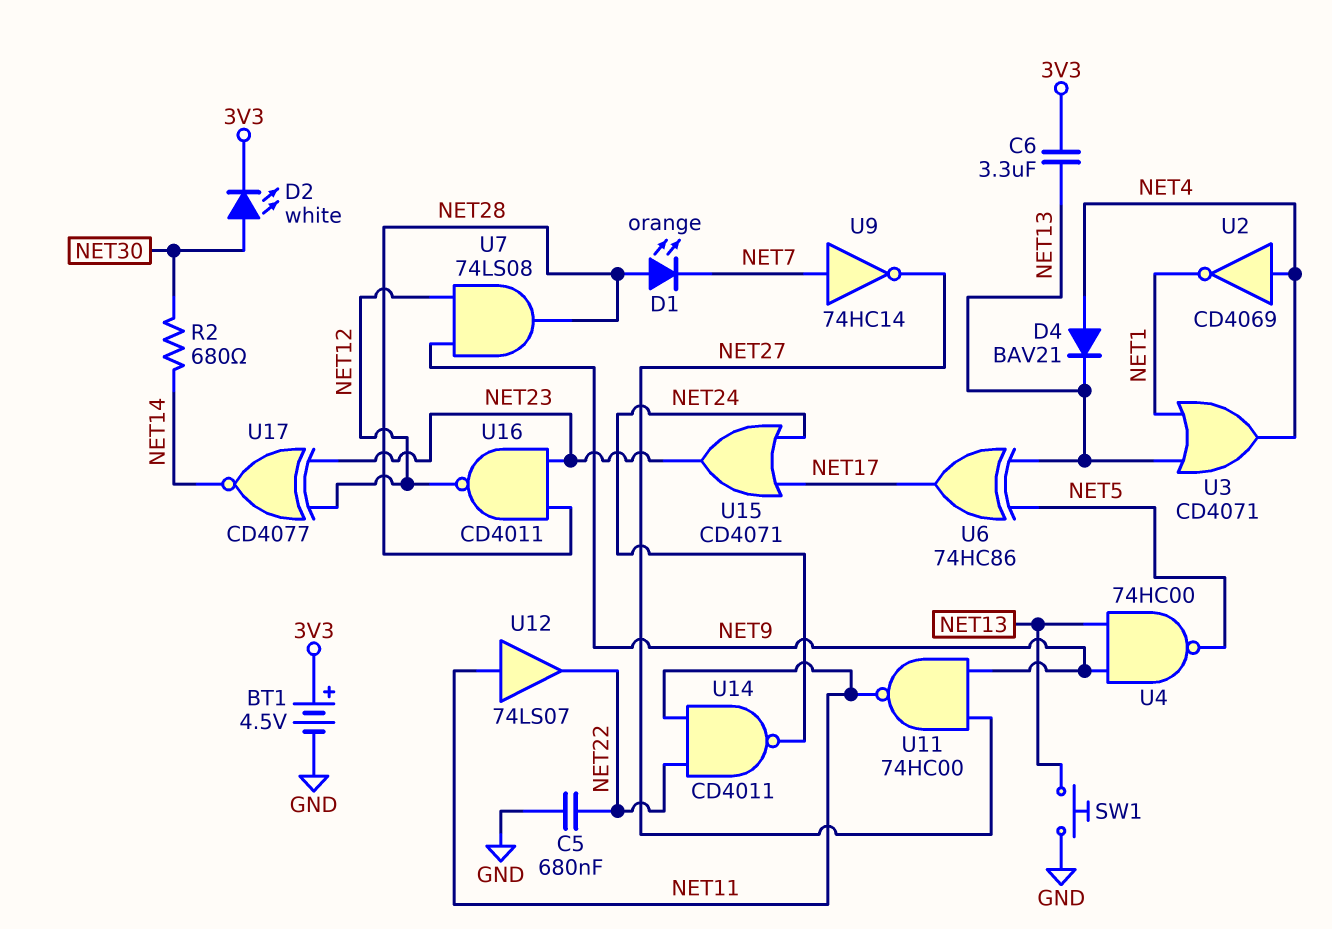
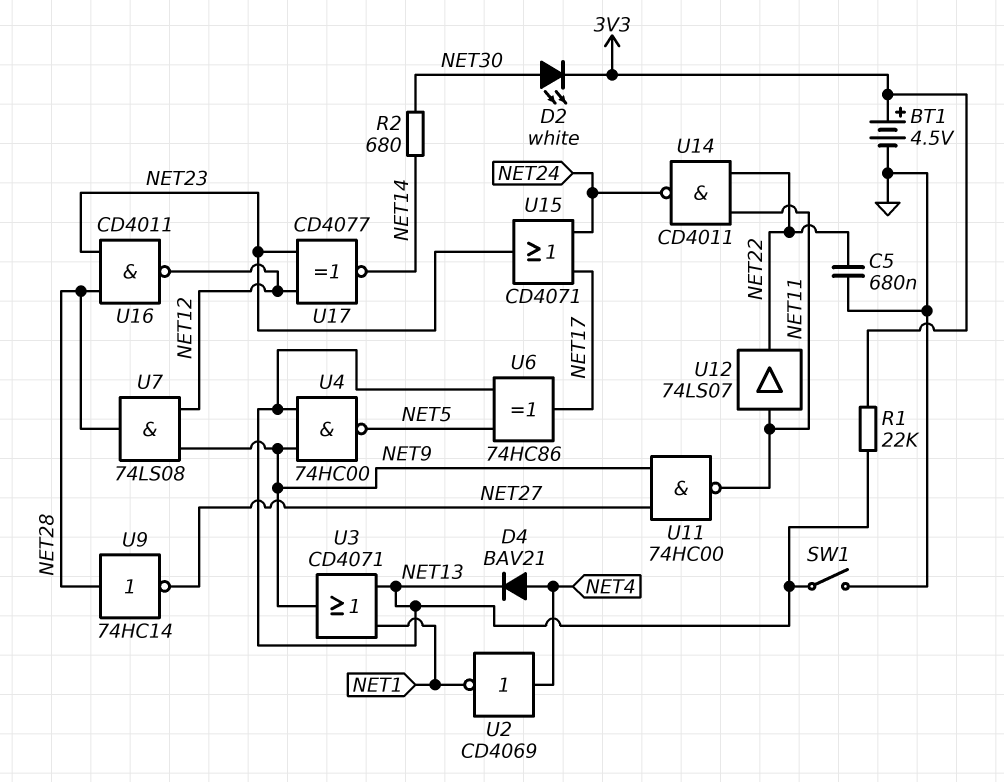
C6: 3.3uF (3V3, NET13) -> none
D1: LED orange (A NET28, K NET7) -> none
R1: none -> 22k (3V3, NET13)
SW1: button (GND, NET13) -> switch (GND, NET13)
U3: OR CD4071 (in NET1, in NET13, out NET4) -> OR CD4071 (in NET1, in NET13, out NET9)
U9: NOT 74HC14 (in NET7, out NET27) -> NOT 74HC14 (in NET28, out NET27)

